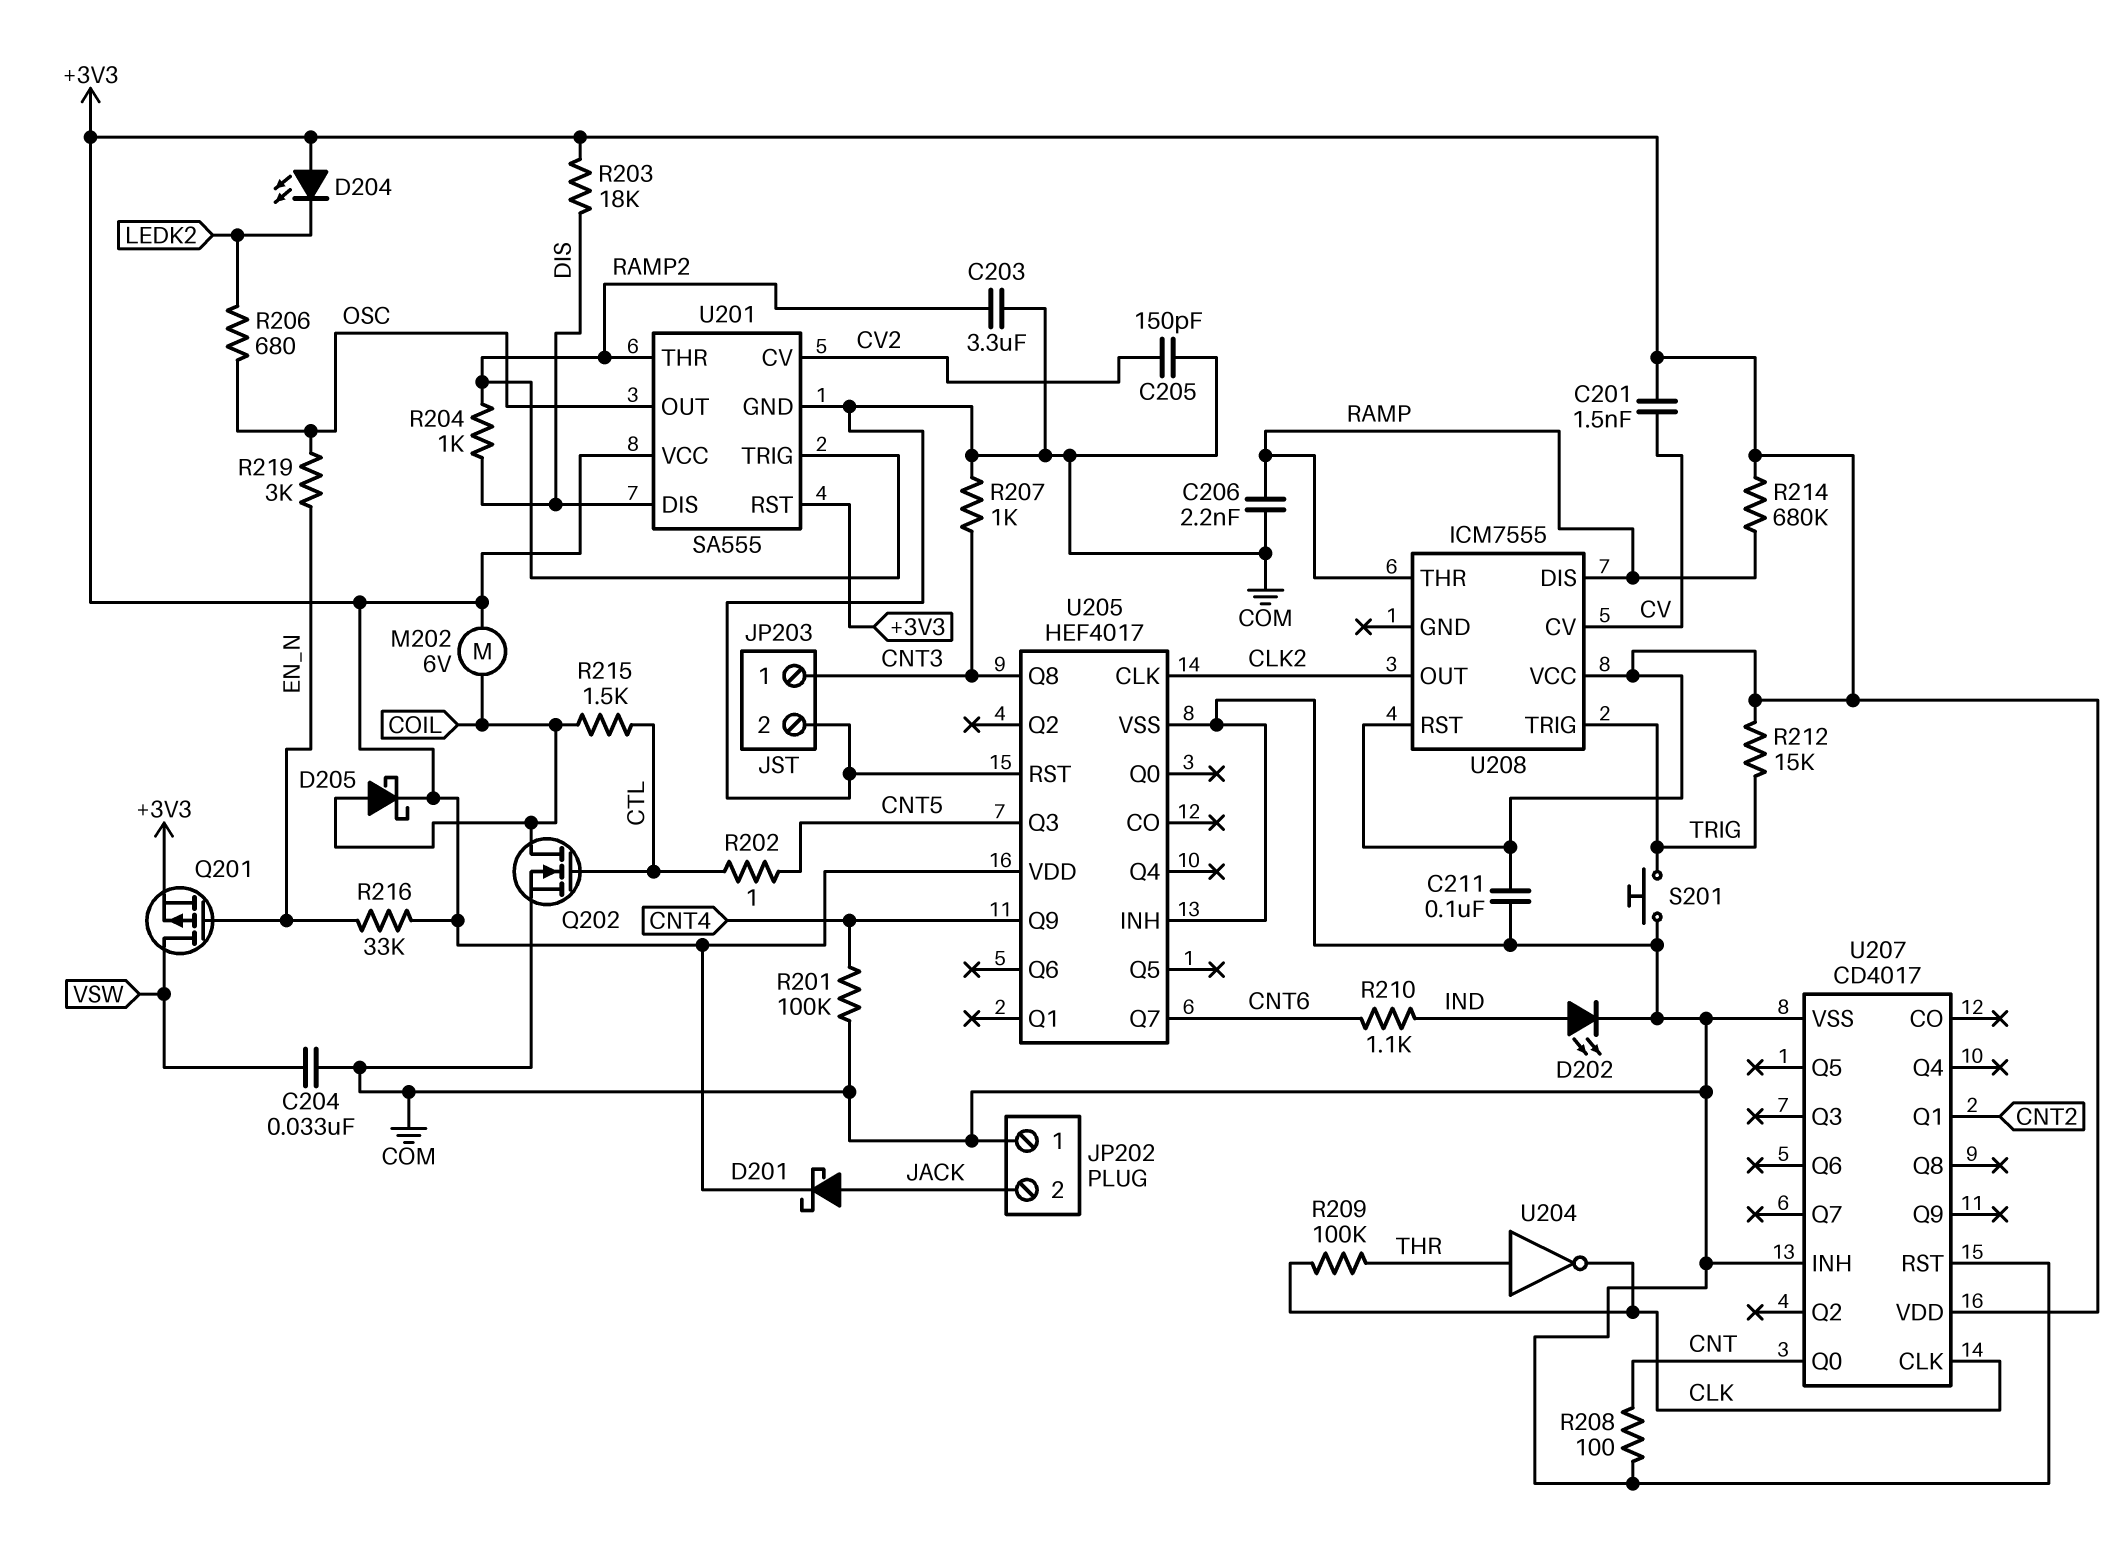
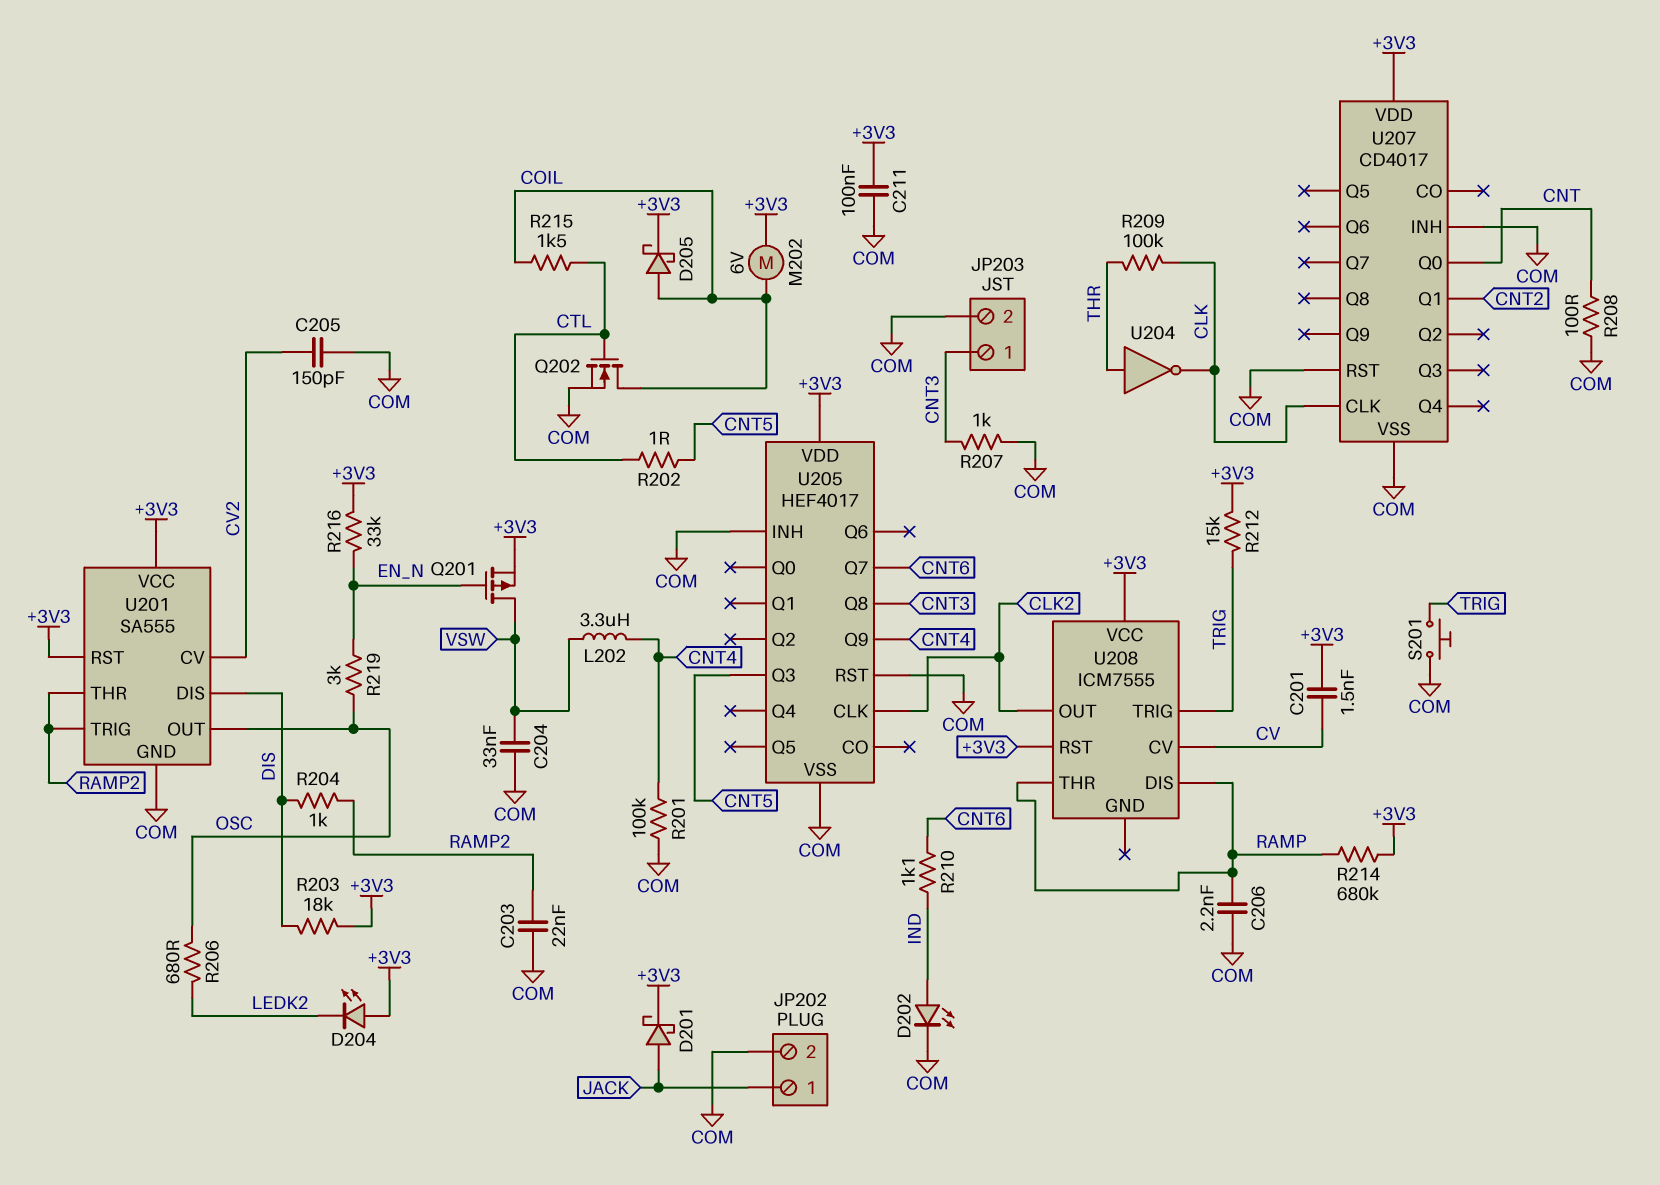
C203: 3.3uF (COM, RAMP2) -> 22nF (COM, RAMP2)
JP202 pin 1: COM -> JACK
JP202 pin 2: JACK -> COM
L202: none -> 3.3uH (CNT4, VSW)

